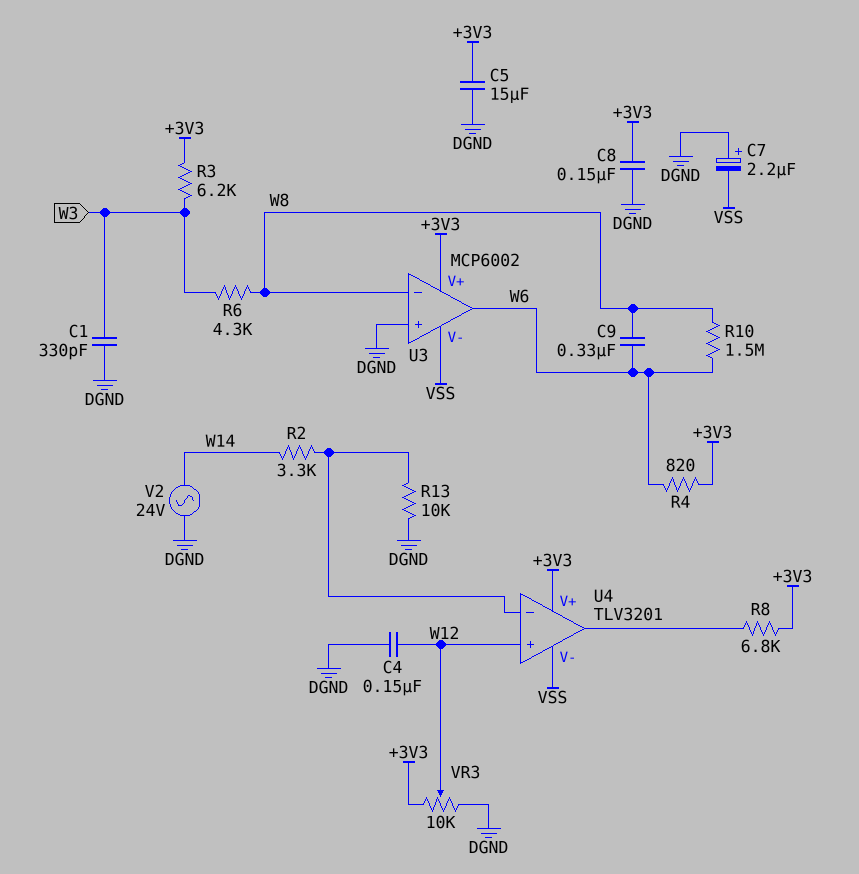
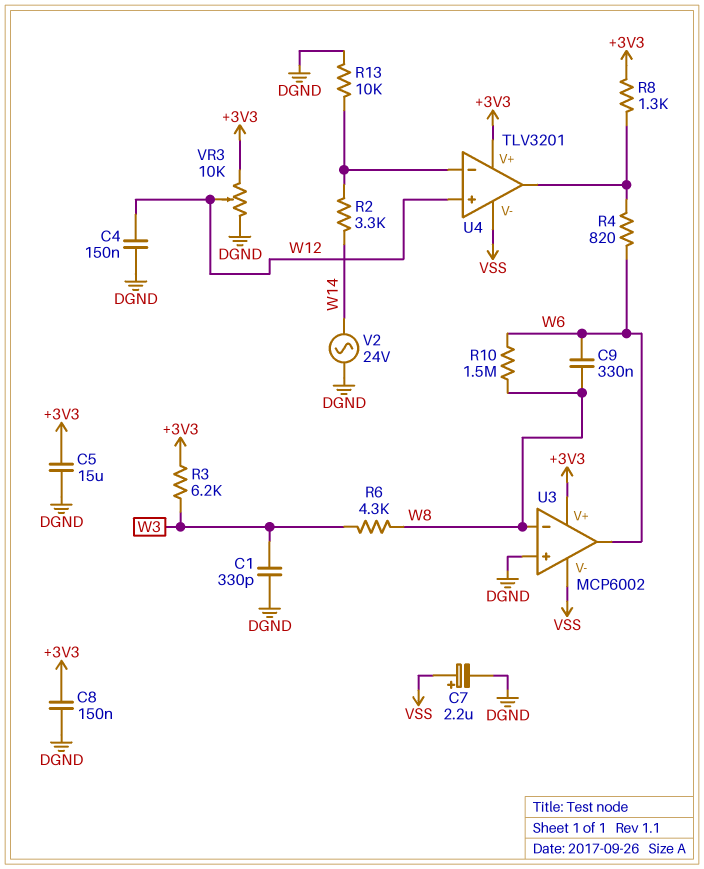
C7: 2.2uF (plus DGND, minus VSS) -> 2.2uF (plus VSS, minus DGND)
R4: 820 (+3V3, W6) -> 820 (U4/out, W6)
R8: 6.8k (+3V3, U4/out) -> 1.3k (+3V3, U4/out)

